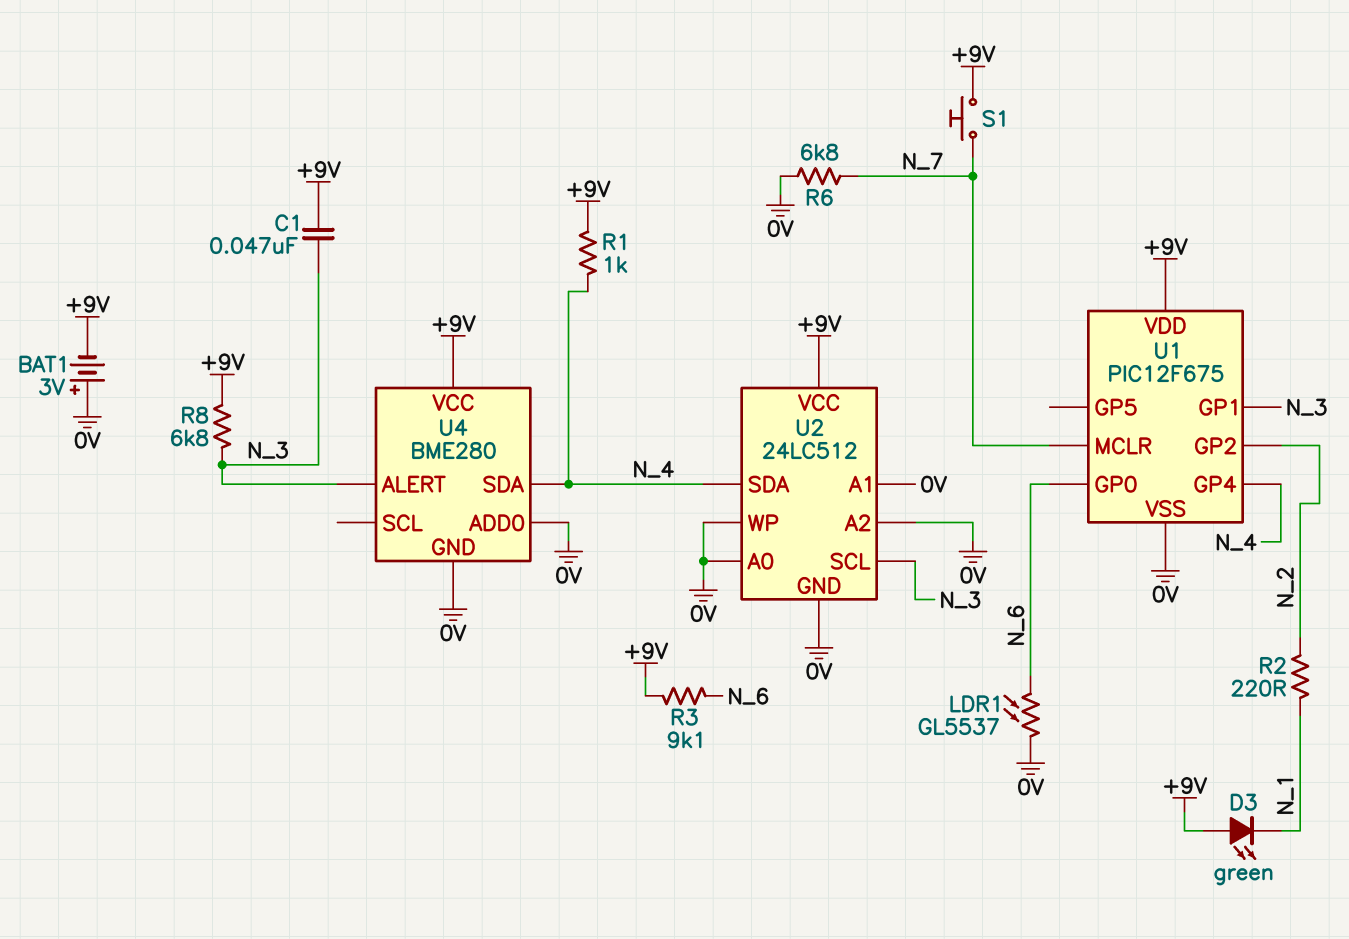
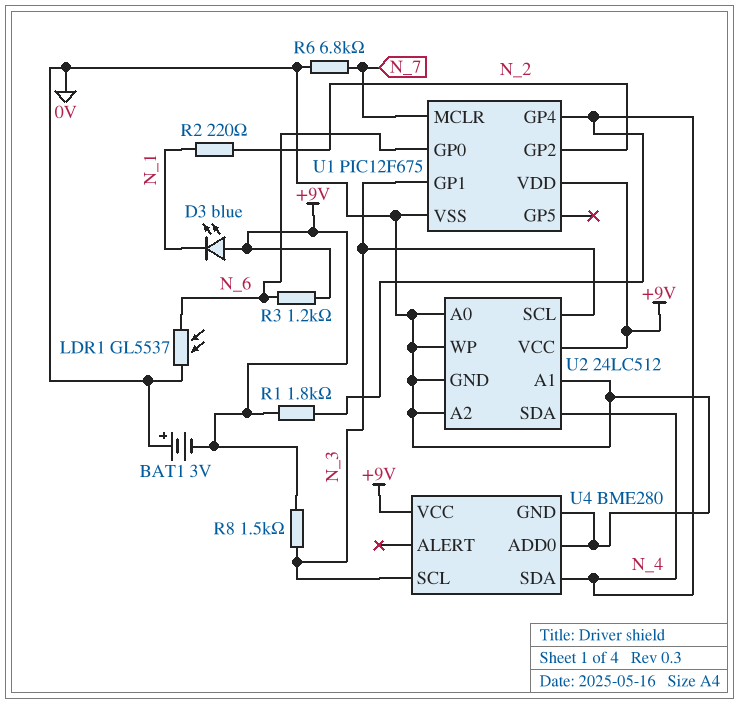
C1: 47nF (+9V, N_3) -> none
D3: LED green (A +9V, K N_1) -> LED blue (A +9V, K N_1)
R1: 1k (+9V, N_4) -> 1.8k (+9V, N_4)
R3: 9.1k (+9V, N_6) -> 1.2k (+9V, N_6)
R8: 6.8k (+9V, N_3) -> 1.5k (+9V, N_3)
S1: button (+9V, N_7) -> none
U4 pin ALERT: N_3 -> none
U4 pin SCL: none -> N_3

